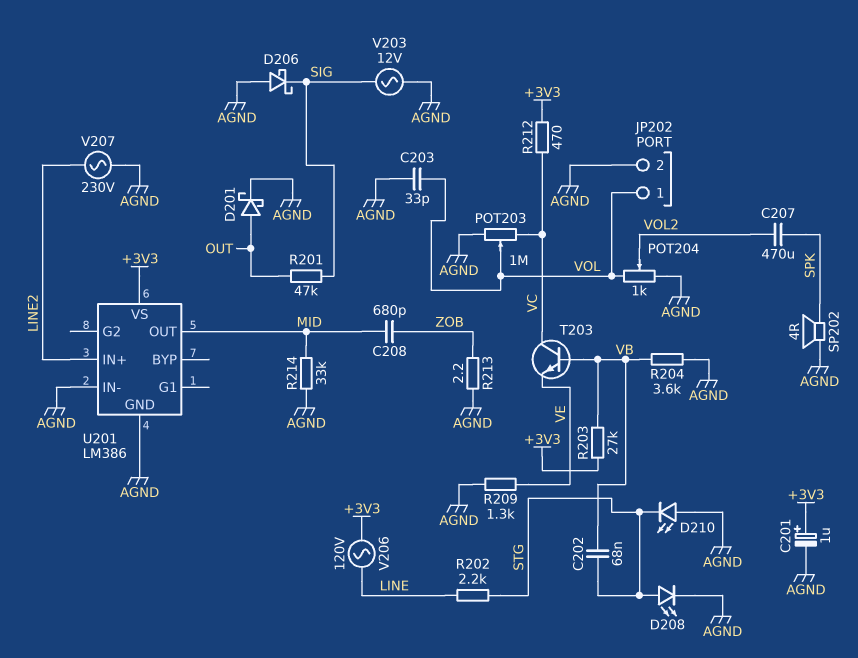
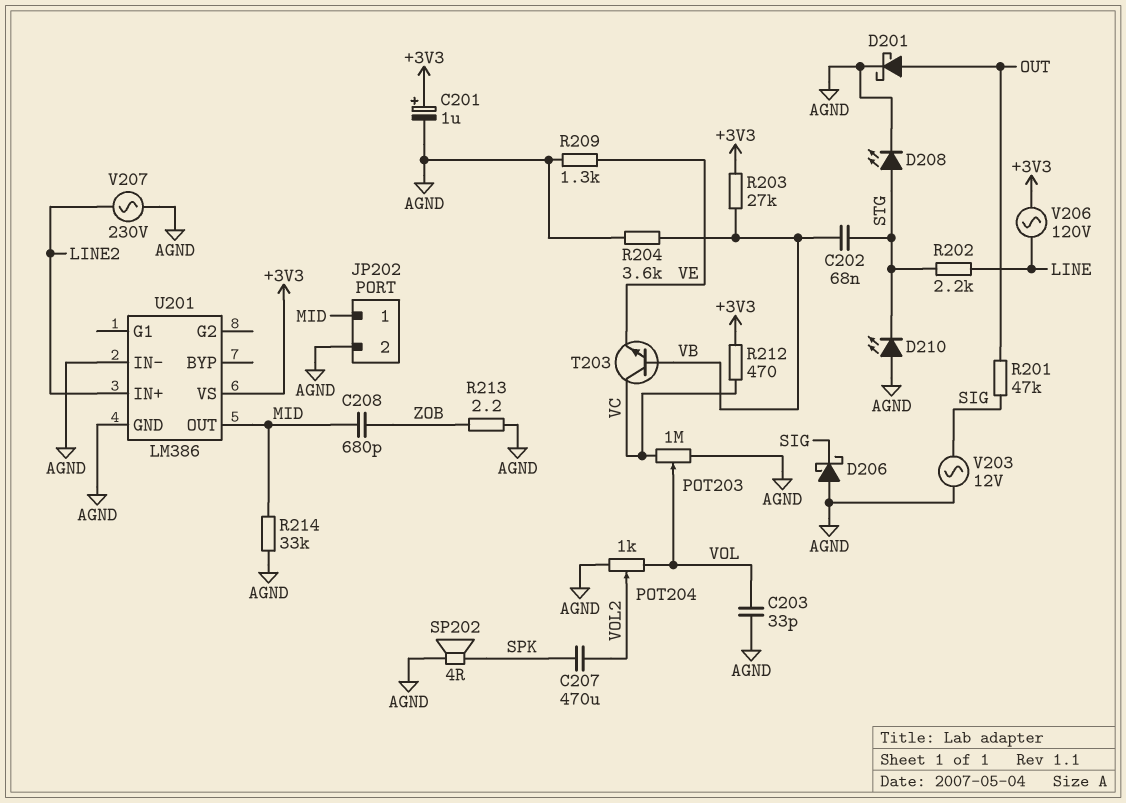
JP202 pin 1: VOL -> MID

